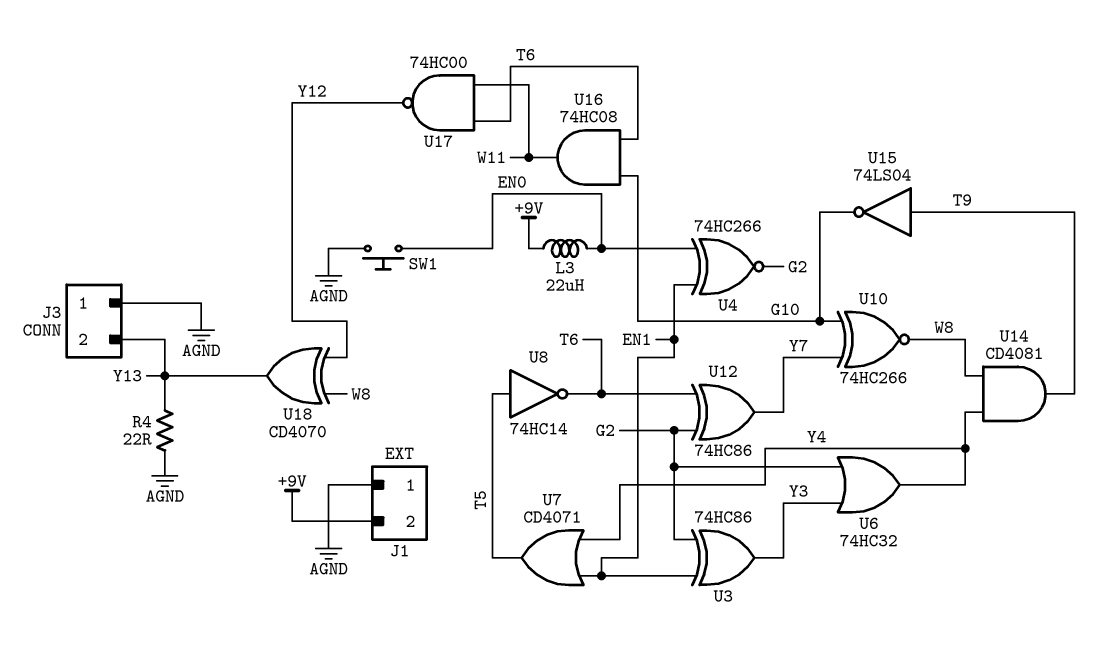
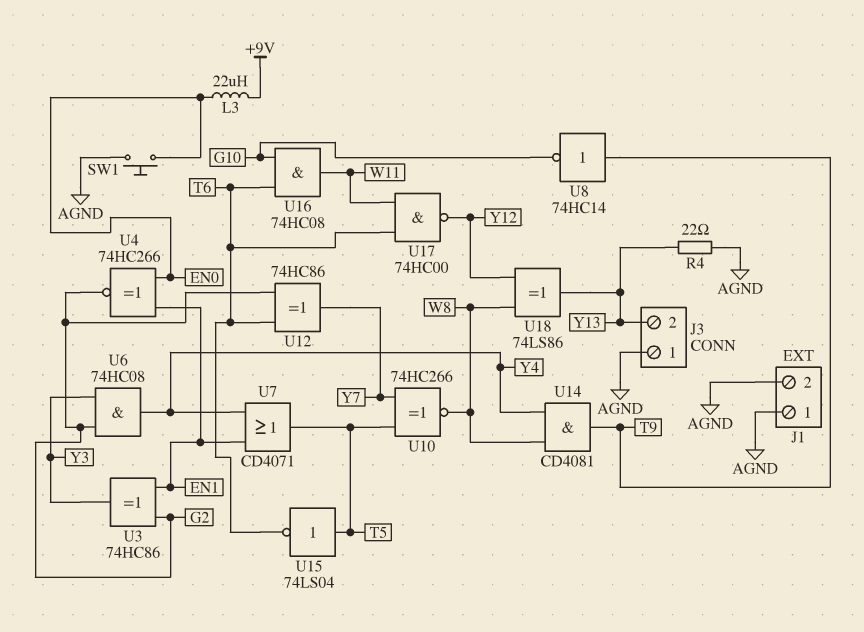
J1 pin 2: +9V -> AGND
U6: OR 74HC32 (in G2, in Y3, out Y4) -> AND 74HC08 (in G2, in Y3, out Y4)
U8: NOT 74HC14 (in T5, out T6) -> NOT 74HC14 (in T9, out G10)
U10: XNOR 74HC266 (in G10, in Y7, out W8) -> XNOR 74HC266 (in T5, in Y7, out W8)
U15: NOT 74LS04 (in T9, out G10) -> NOT 74LS04 (in T5, out T6)
U18: XOR CD4070 (in W8, in Y12, out Y13) -> XOR 74LS86 (in W8, in Y12, out Y13)

